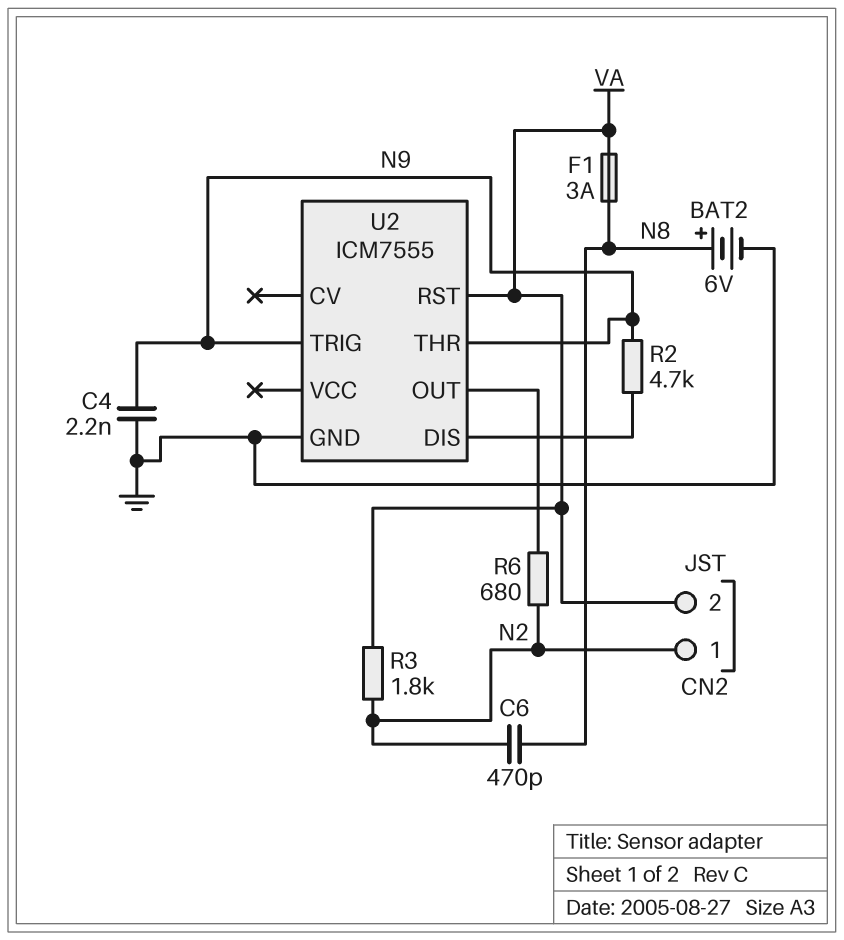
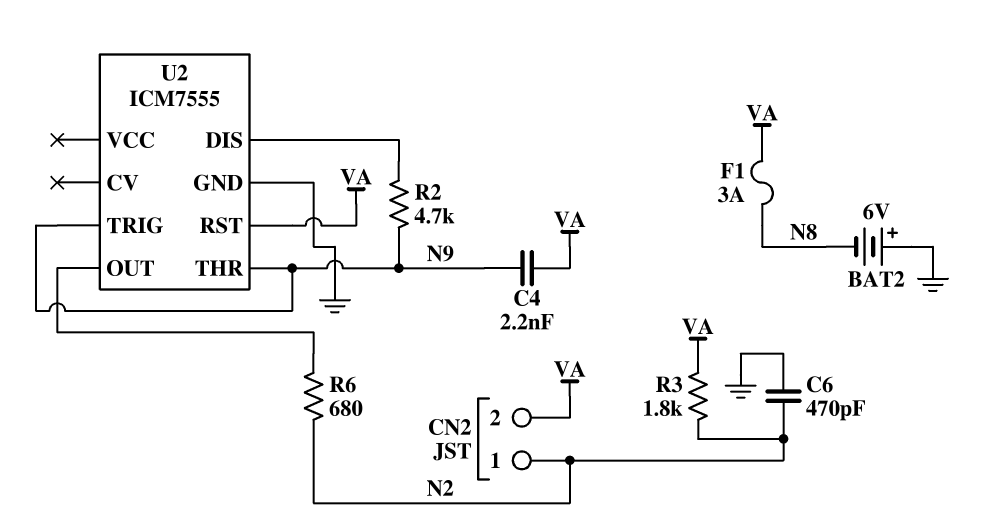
BAT2: 6V (plus N8, minus GND) -> 6V (plus GND, minus N8)
C4: 2.2nF (GND, N9) -> 2.2nF (N9, VA)
C6: 470pF (N2, N8) -> 470pF (GND, N2)

